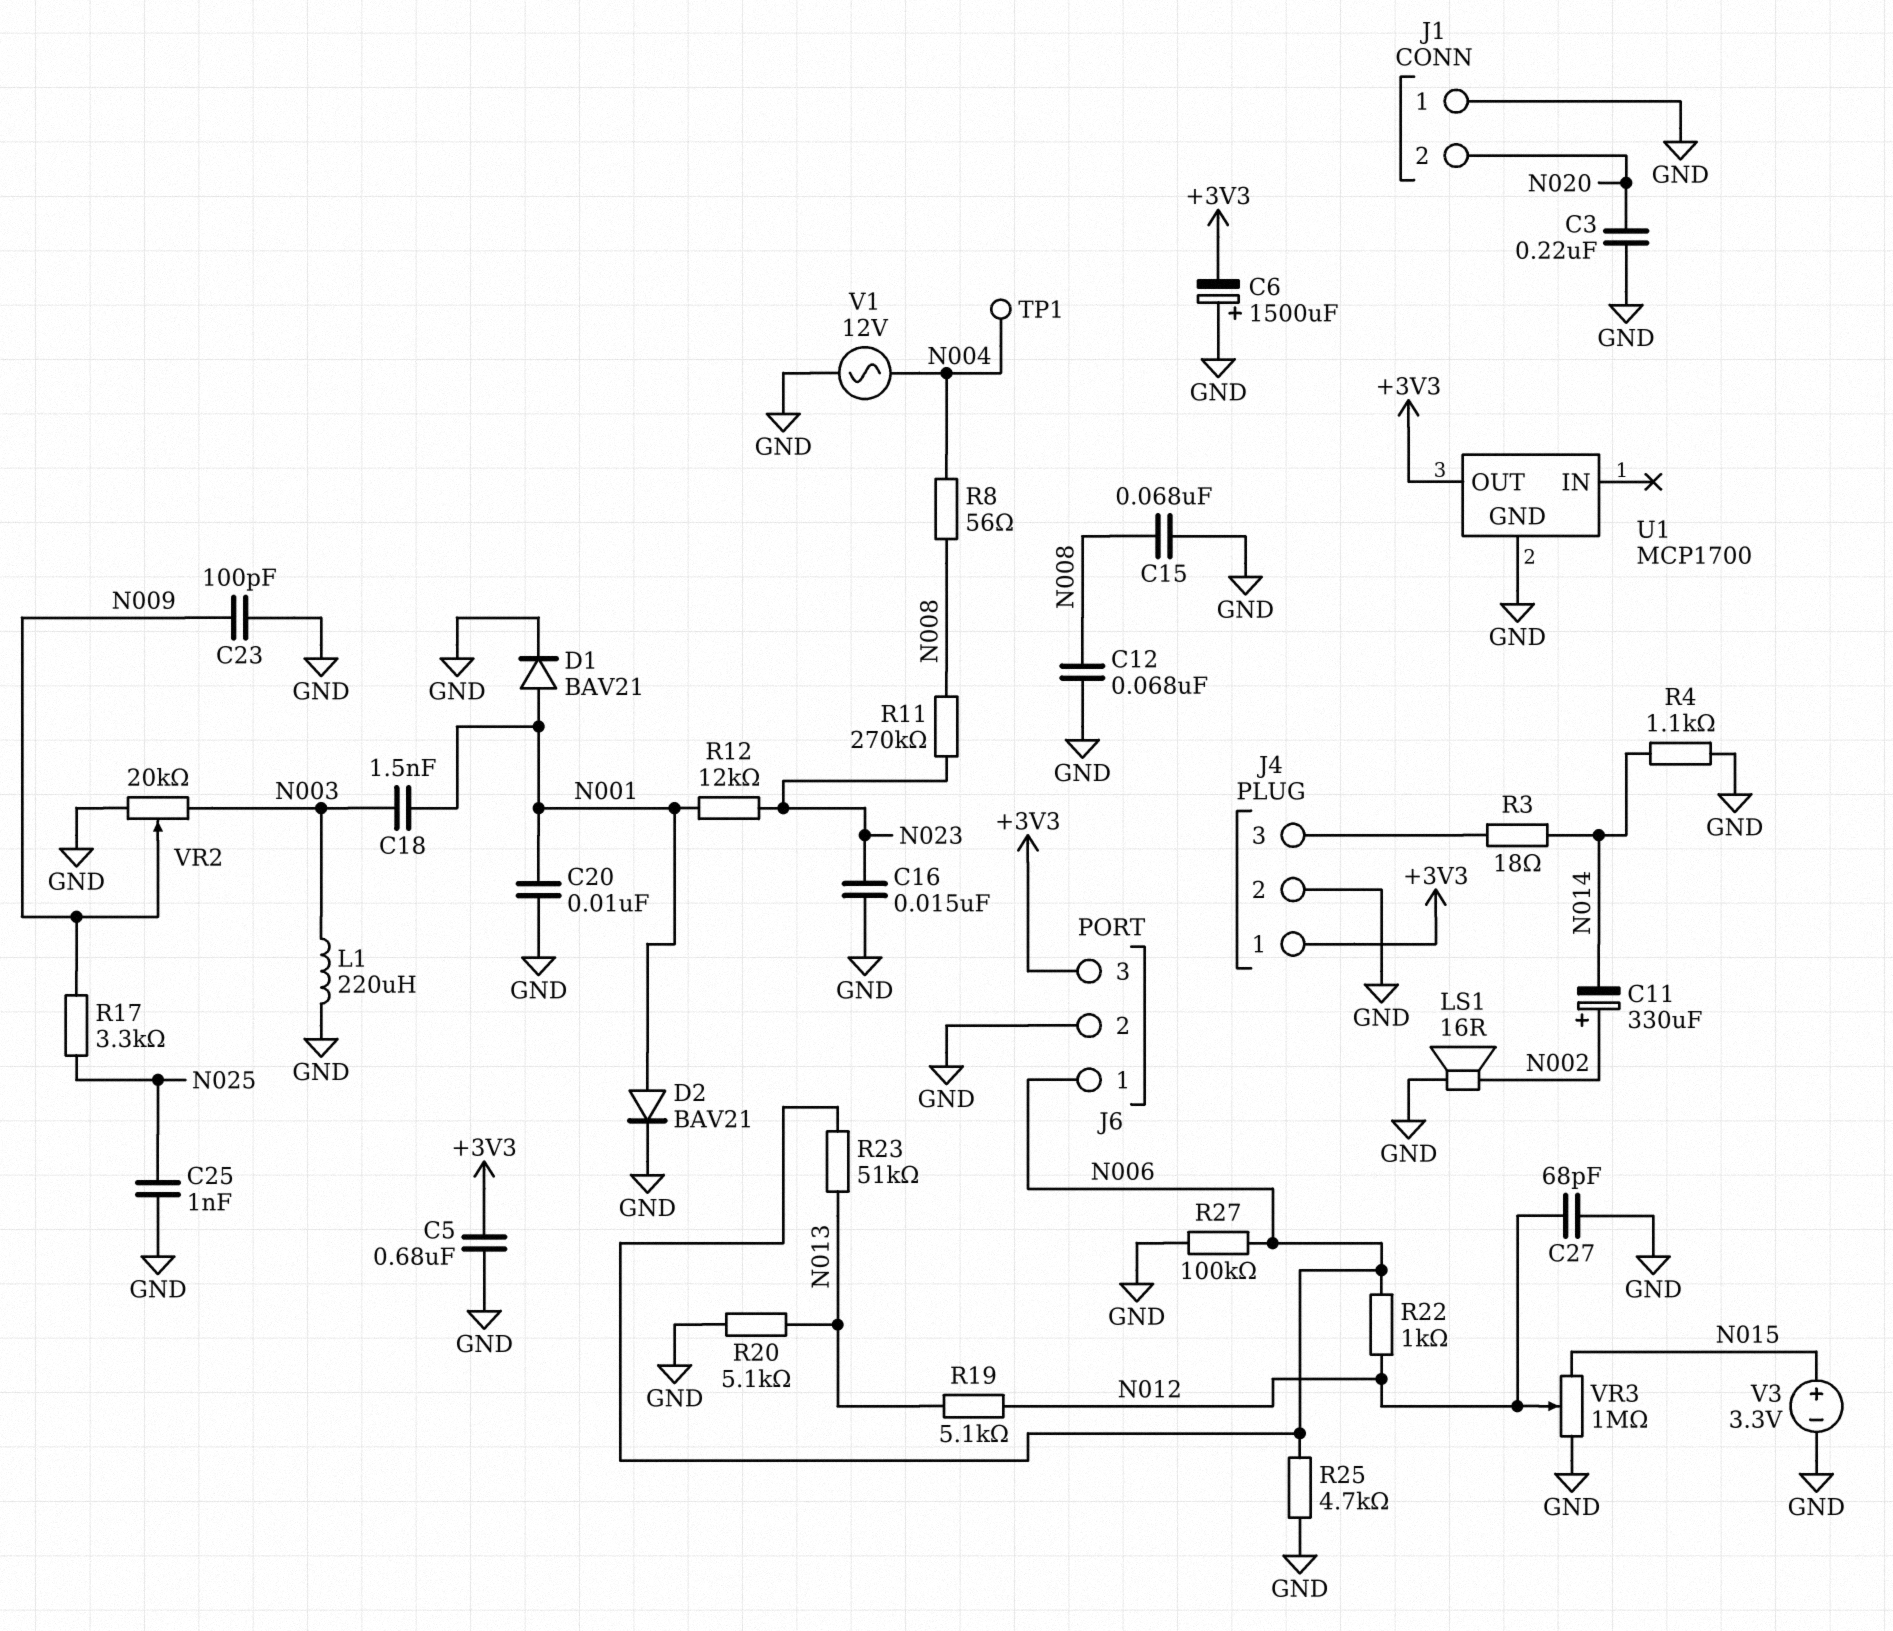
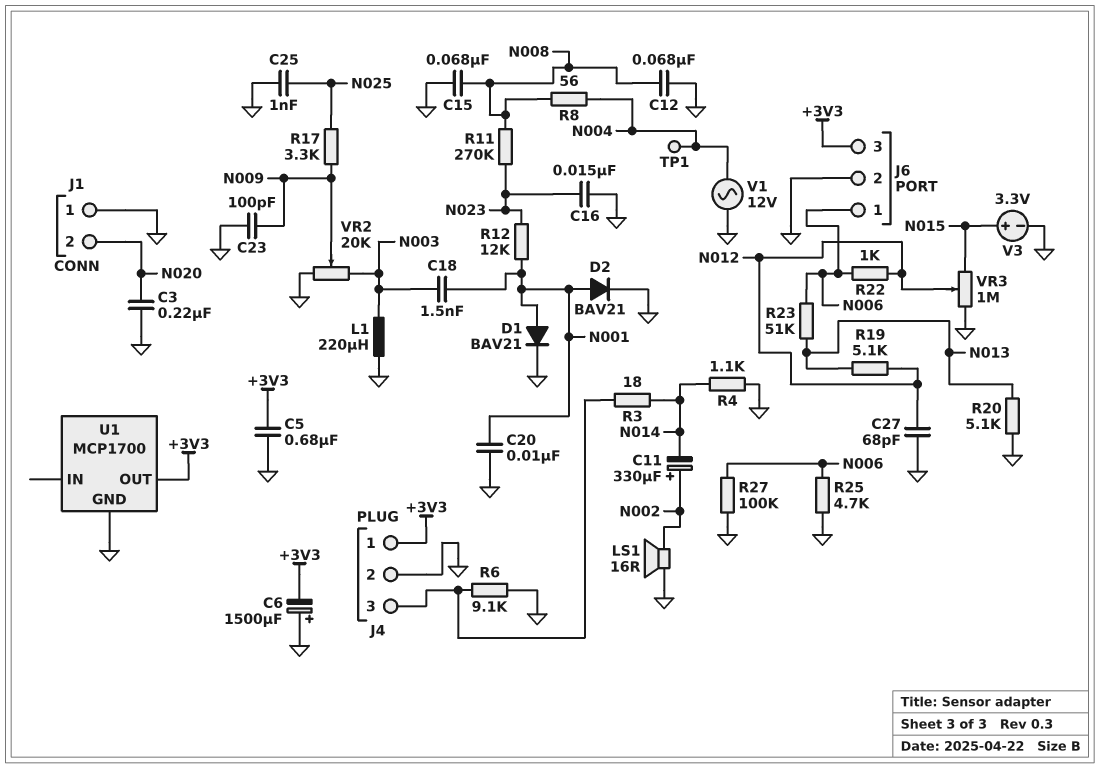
R6: none -> 9.1k (GND, J4/3)

